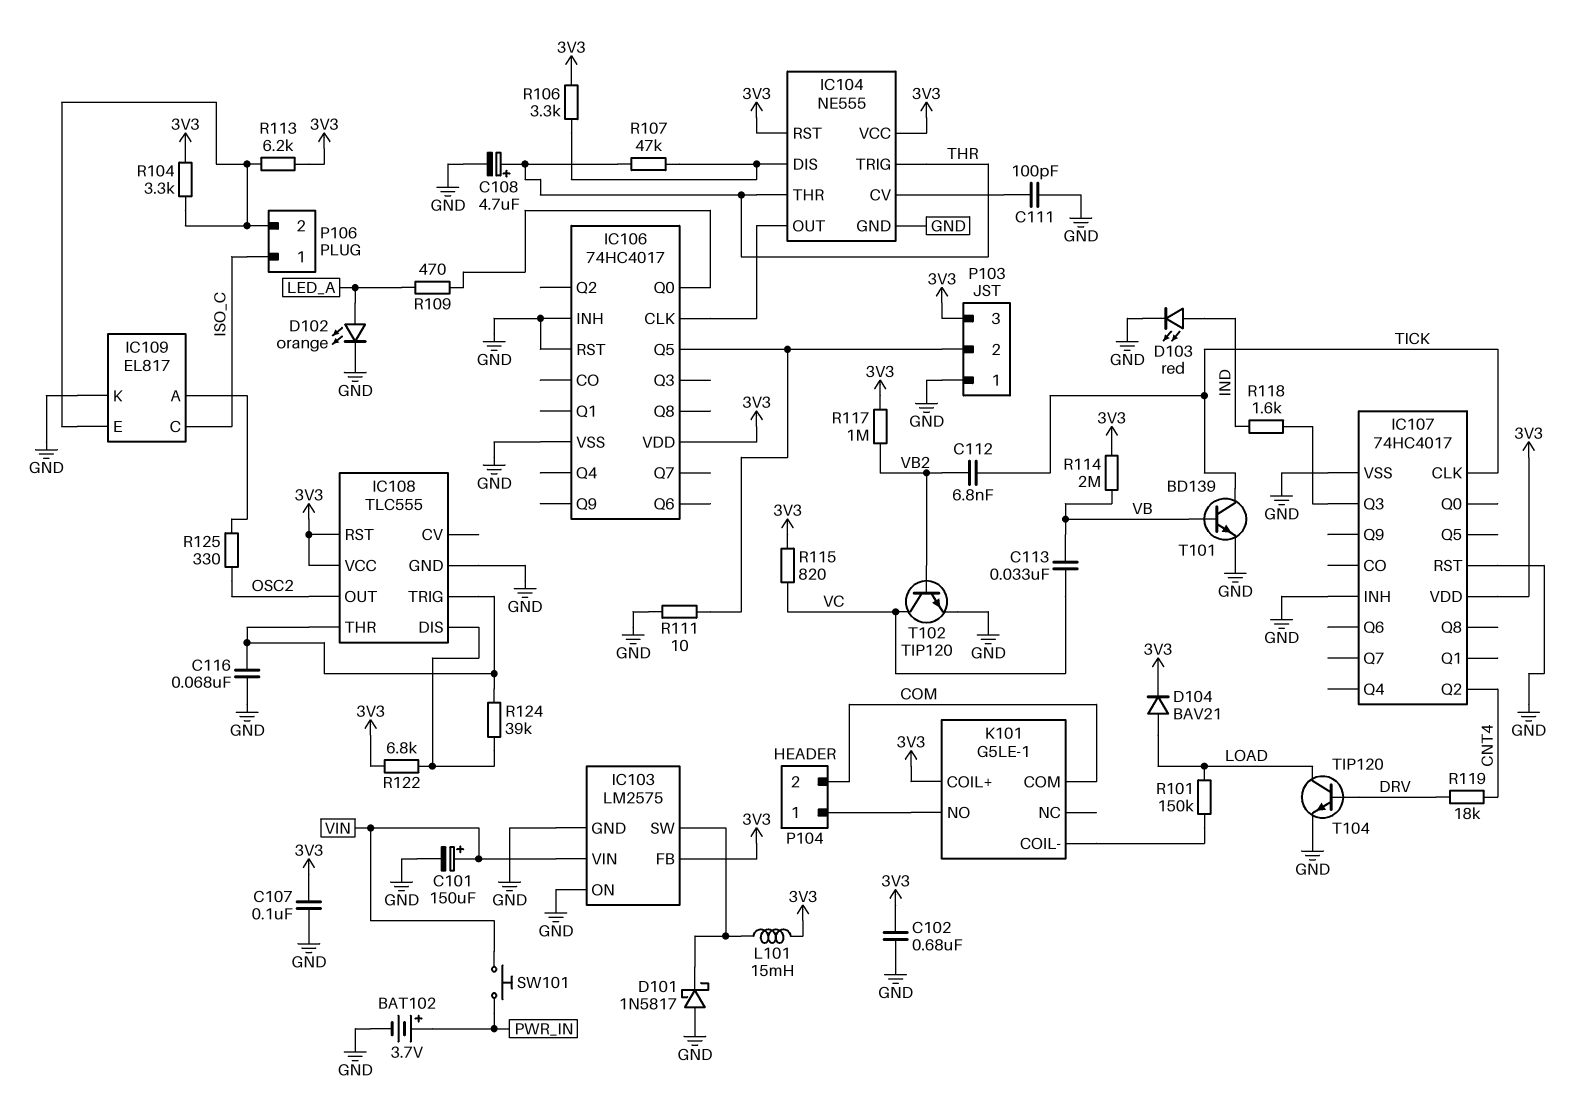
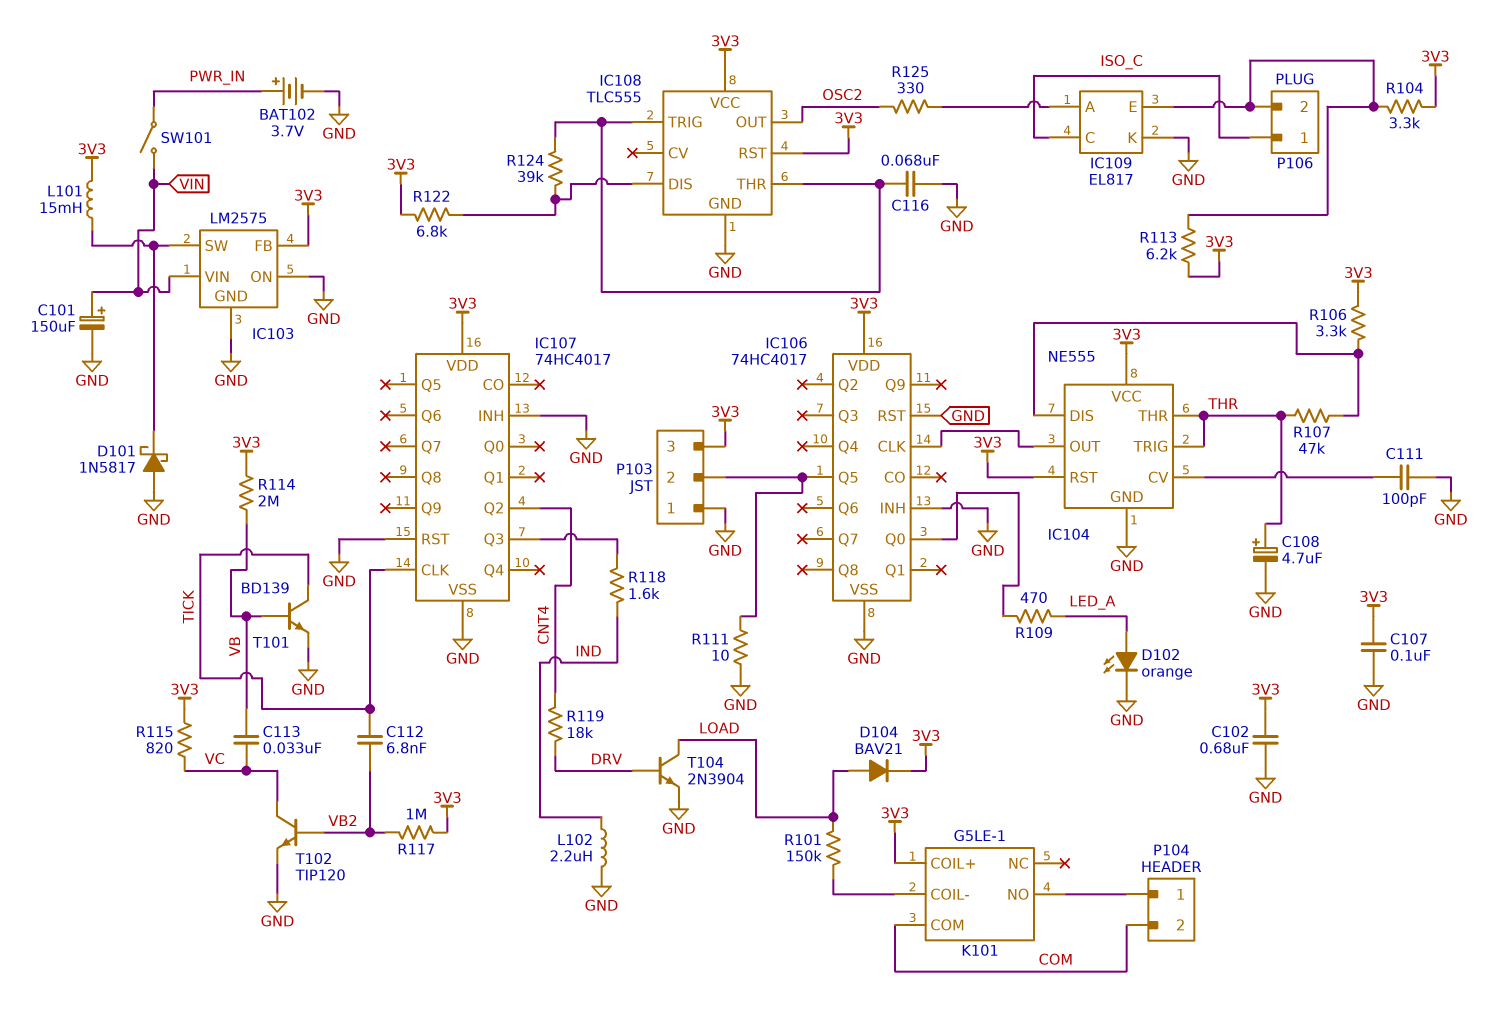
D103: LED red (A IND, K GND) -> none
L102: none -> 2.2uH (GND, IND)
SW101: button (PWR_IN, VIN) -> switch (PWR_IN, VIN)
T104: NPN TIP120 (B DRV, C LOAD, E GND) -> NPN 2N3904 (B DRV, C LOAD, E GND)

